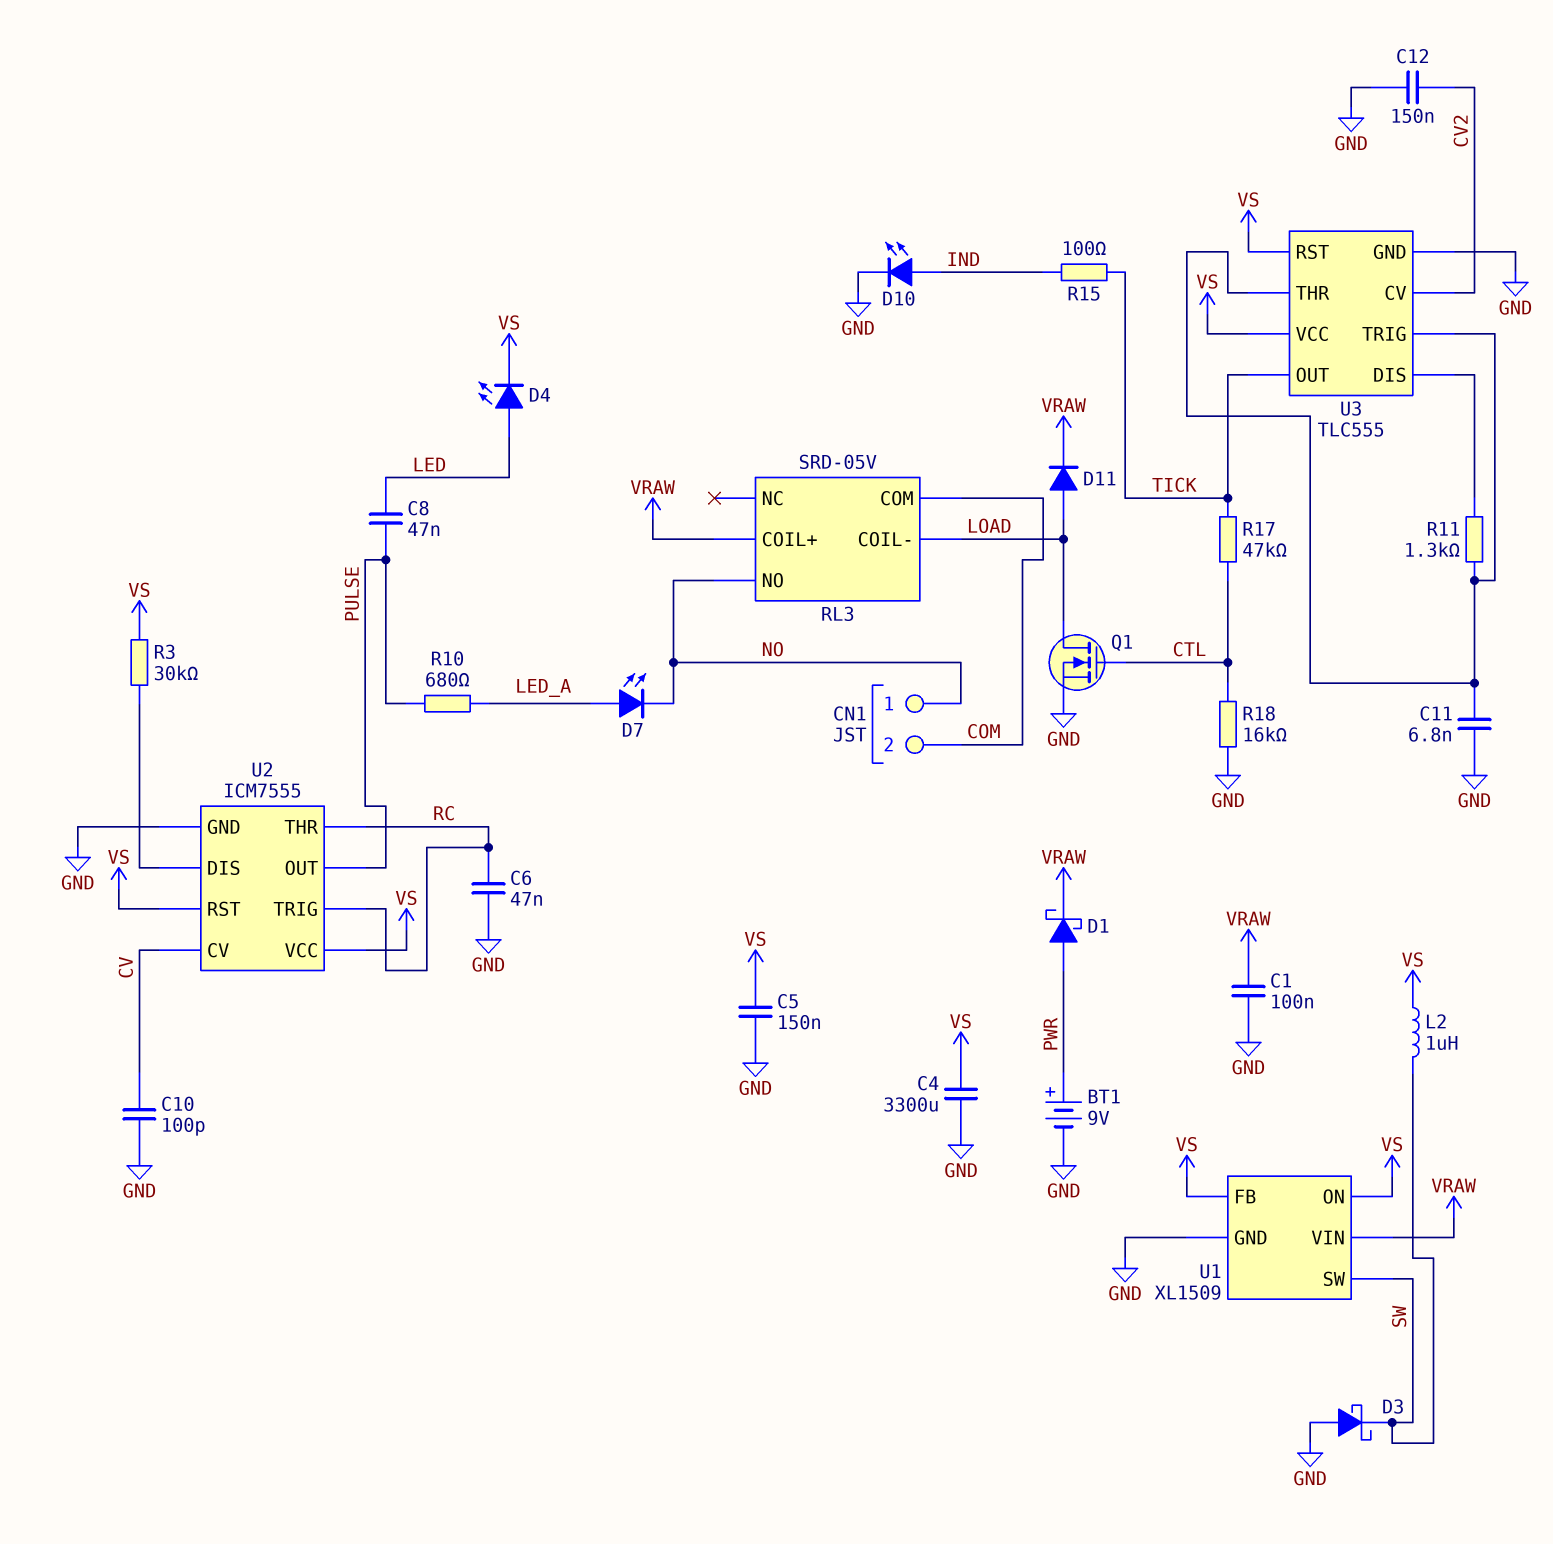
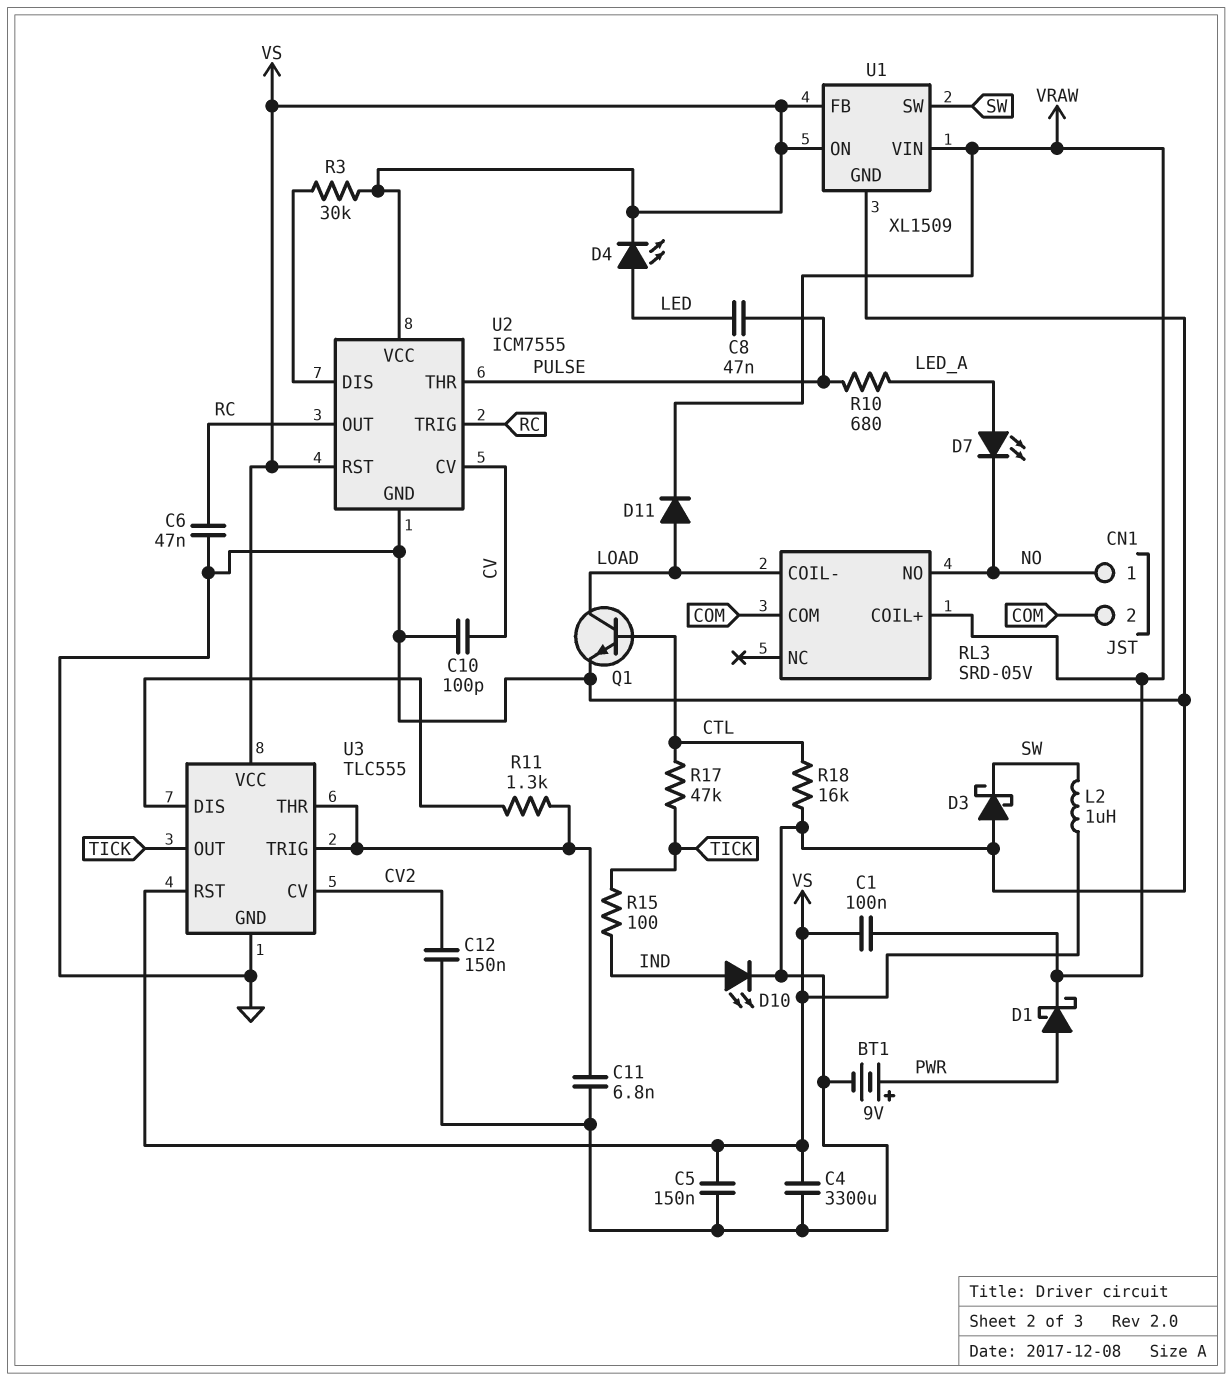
C1: 100nF (GND, VRAW) -> 100nF (VRAW, VS)
Q1: NMOS (G CTL, D LOAD, S GND) -> NPN (B CTL, C LOAD, E GND)
U2 pin OUT: PULSE -> RC
U2 pin THR: RC -> PULSE

